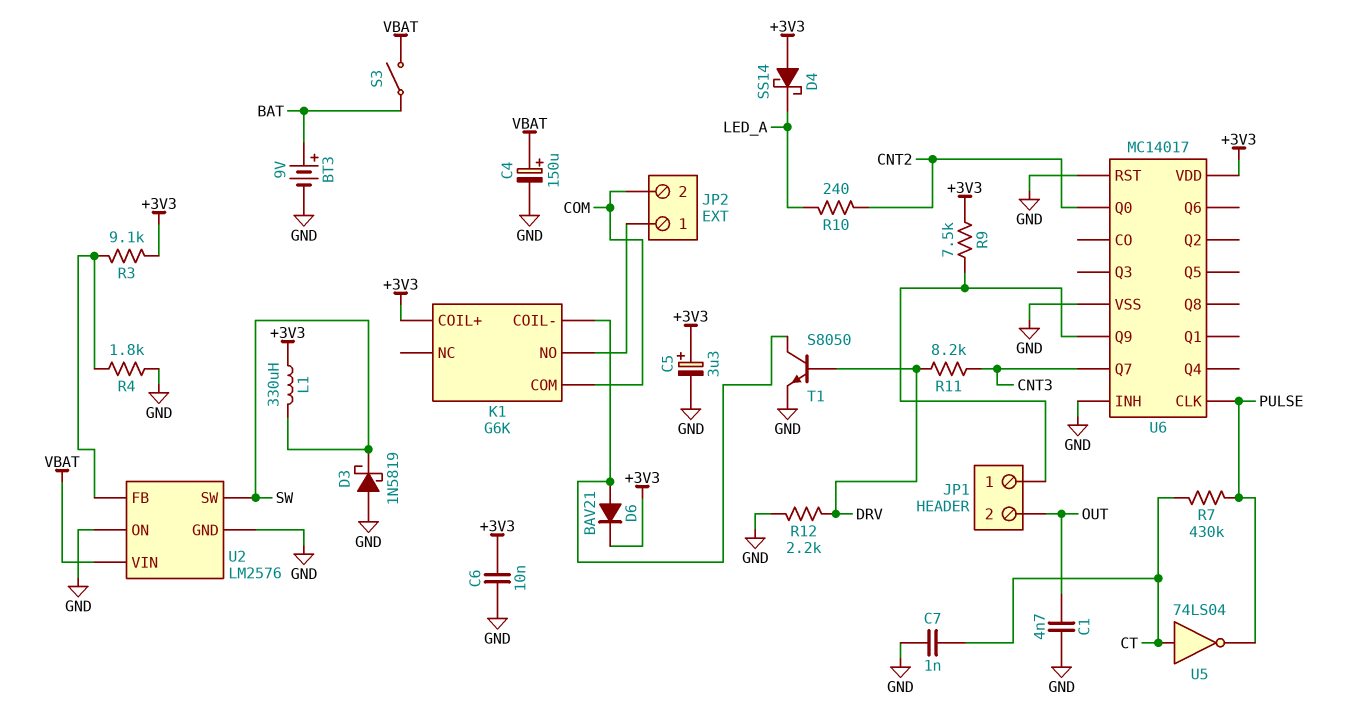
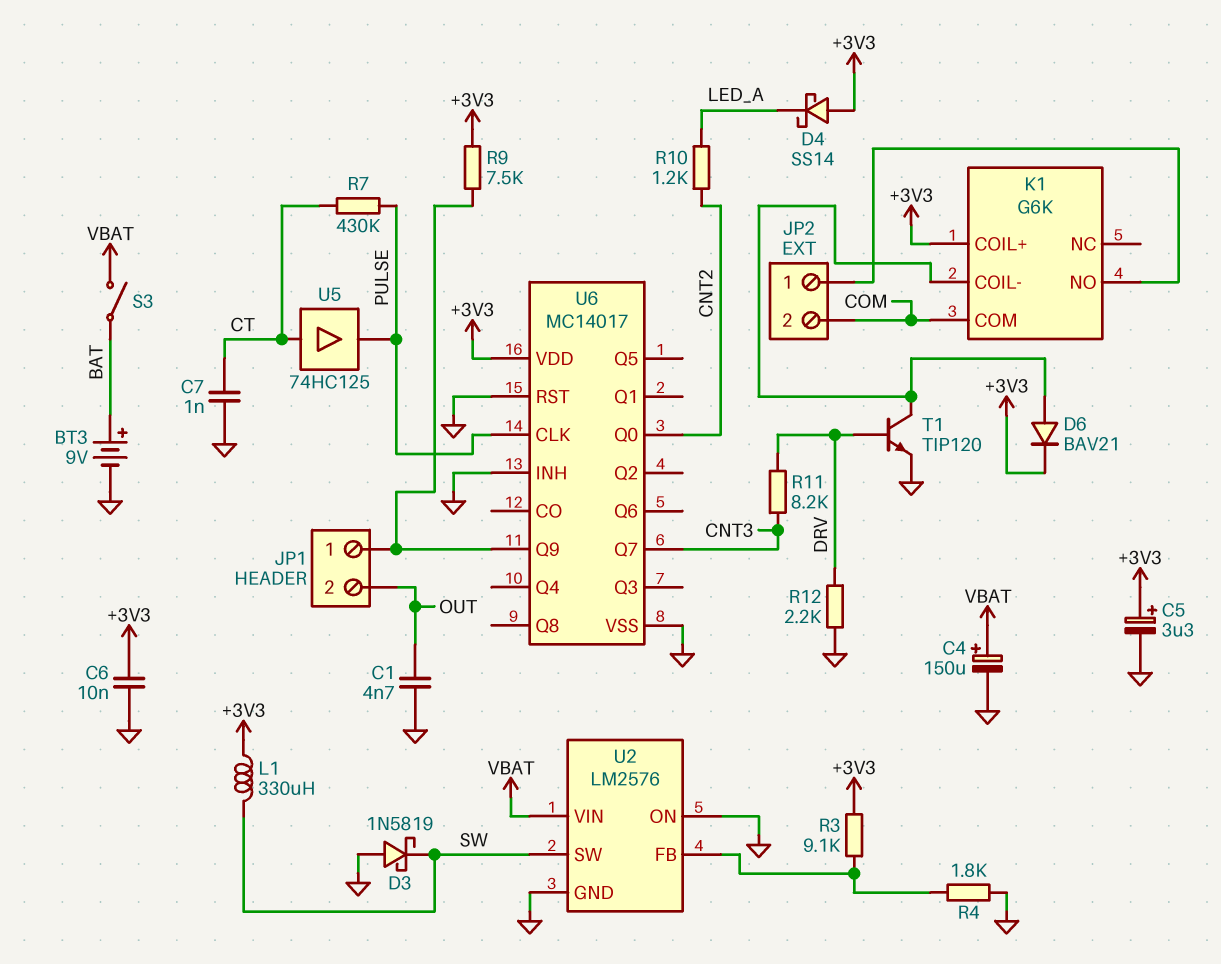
R10: 240 (CNT2, LED_A) -> 1.2k (CNT2, LED_A)
T1: NPN S8050 (B DRV, C K1/COIL-, E GND) -> NPN TIP120 (B DRV, C K1/COIL-, E GND)
U5: NOT 74LS04 (in CT, out PULSE) -> buffer 74HC125 (in CT, out PULSE)

